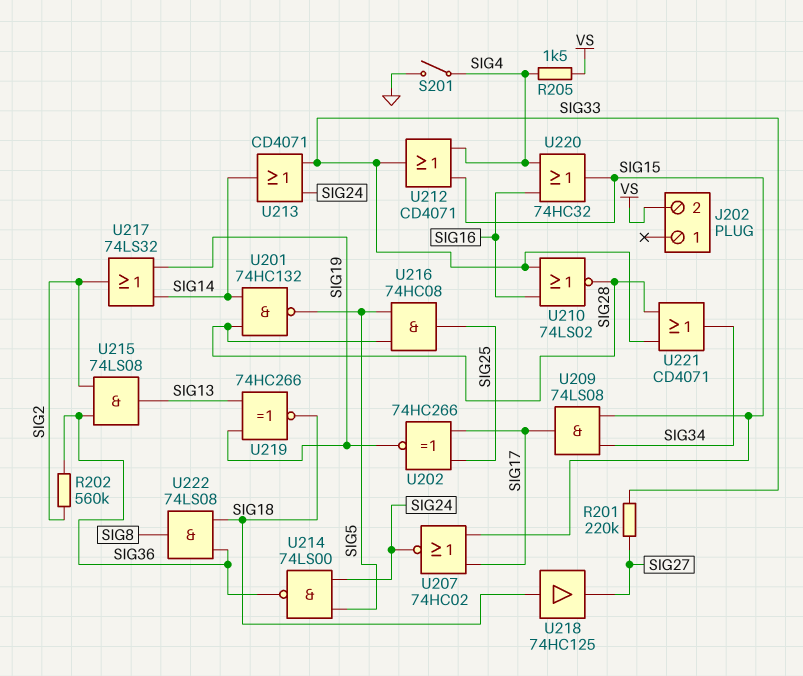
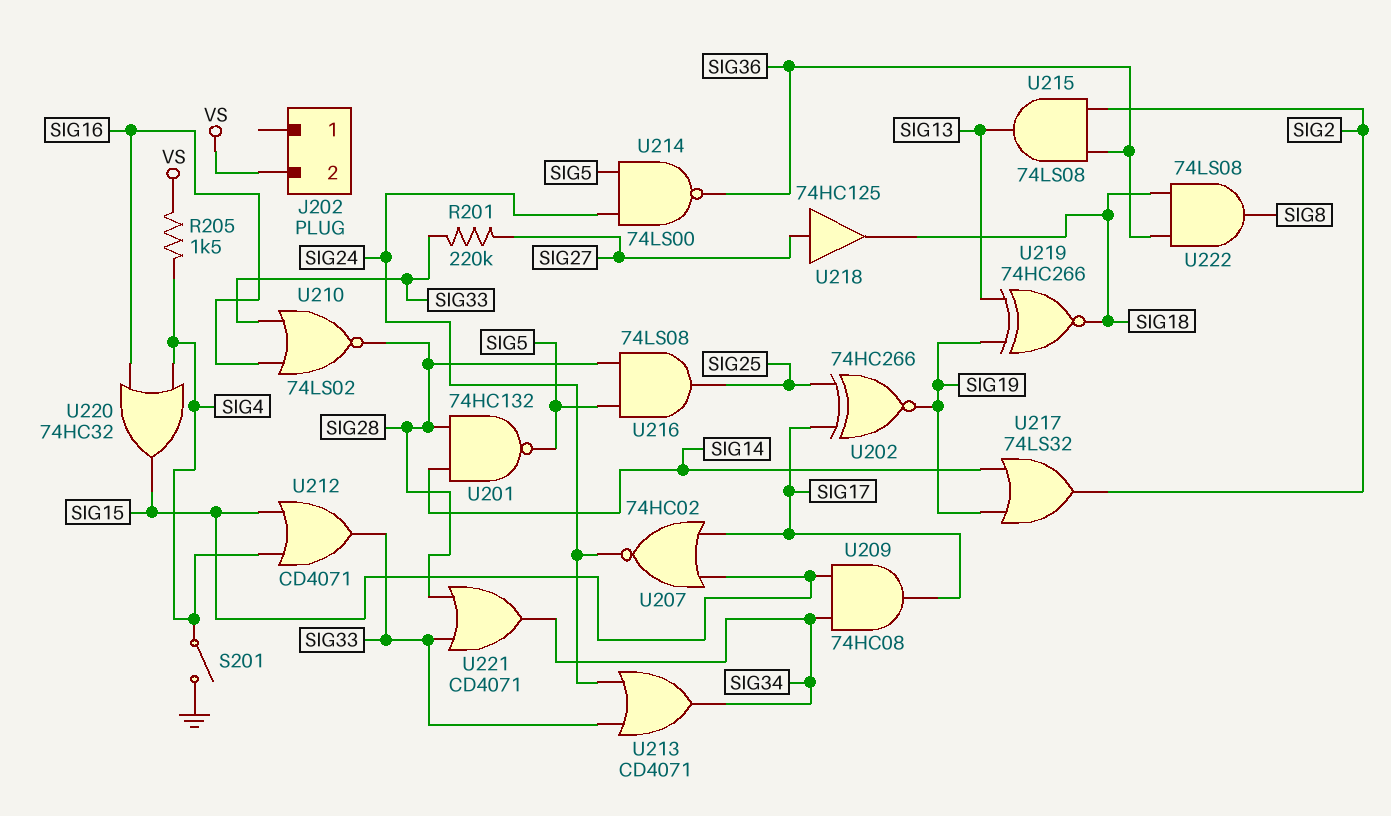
R202: 560k (SIG2, SIG36) -> none
U209: AND 74LS08 (in SIG15, in SIG34, out SIG17) -> AND 74HC08 (in SIG15, in SIG34, out SIG17)
U213: OR CD4071 (in SIG24, in SIG33, out SIG14) -> OR CD4071 (in SIG24, in SIG33, out SIG34)
U216: AND 74HC08 (in SIG5, in SIG28, out SIG25) -> AND 74LS08 (in SIG5, in SIG28, out SIG25)
U218: buffer 74HC125 (in SIG18, out SIG27) -> buffer 74HC125 (in SIG27, out SIG18)

